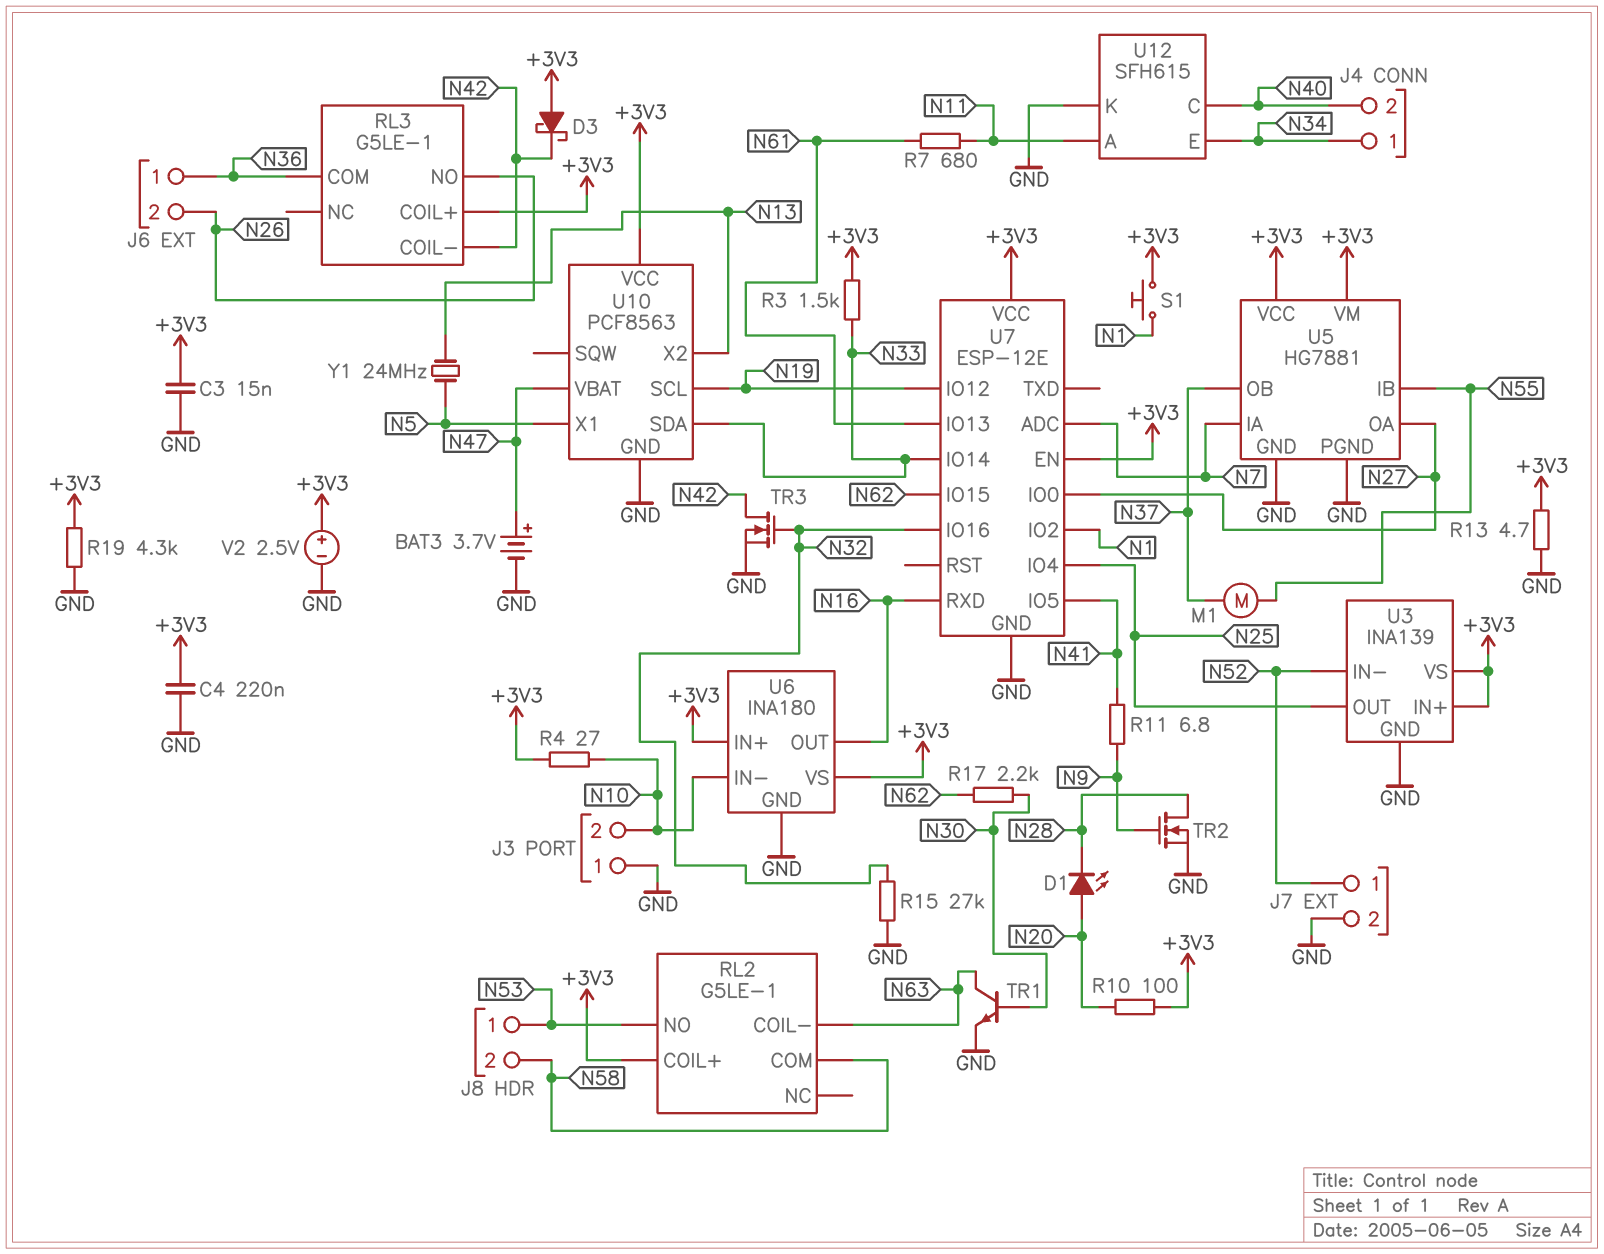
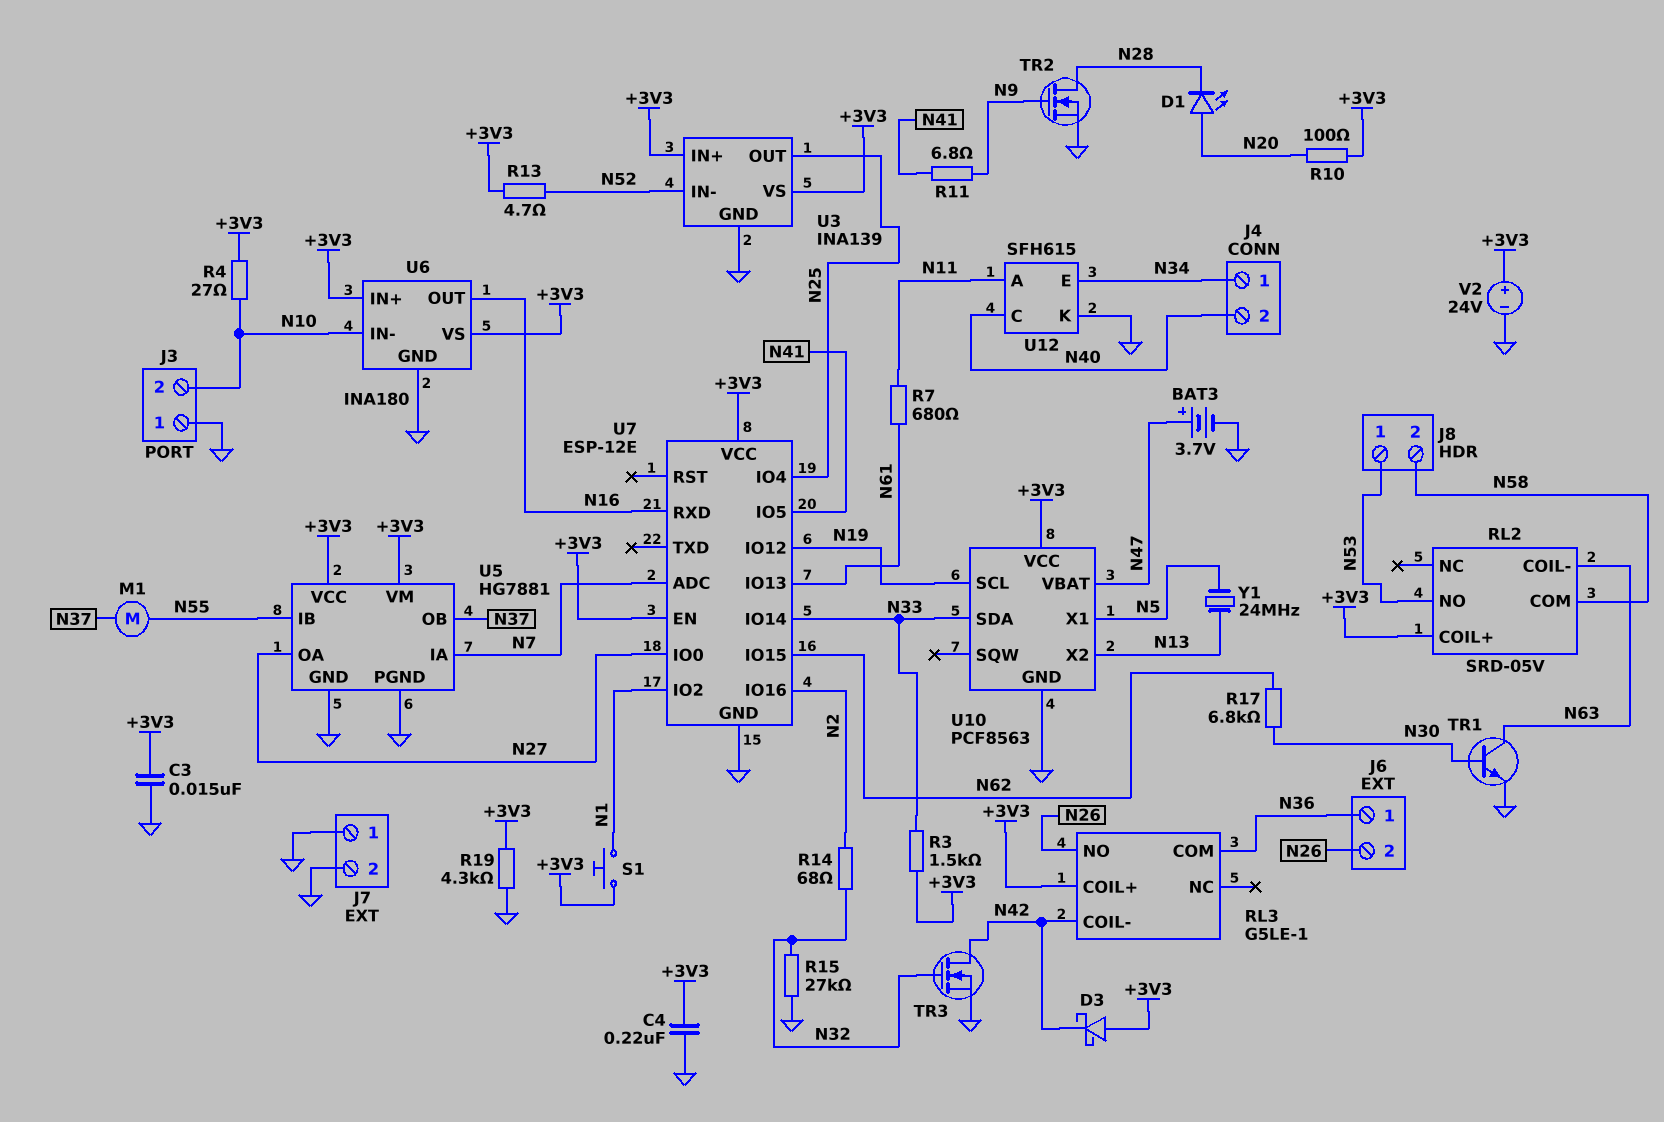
J7 pin 1: N52 -> GND
R13: 4.7 (+3V3, GND) -> 4.7 (+3V3, N52)
R14: none -> 68 (N2, N32)
R17: 2.2k (N30, N62) -> 6.8k (N30, N62)
RL2: G5LE-1 -> SRD-05V
U7 pin IO16: N32 -> N2
V2: 2.5V (plus +3V3, minus GND) -> 24V (plus +3V3, minus GND)

